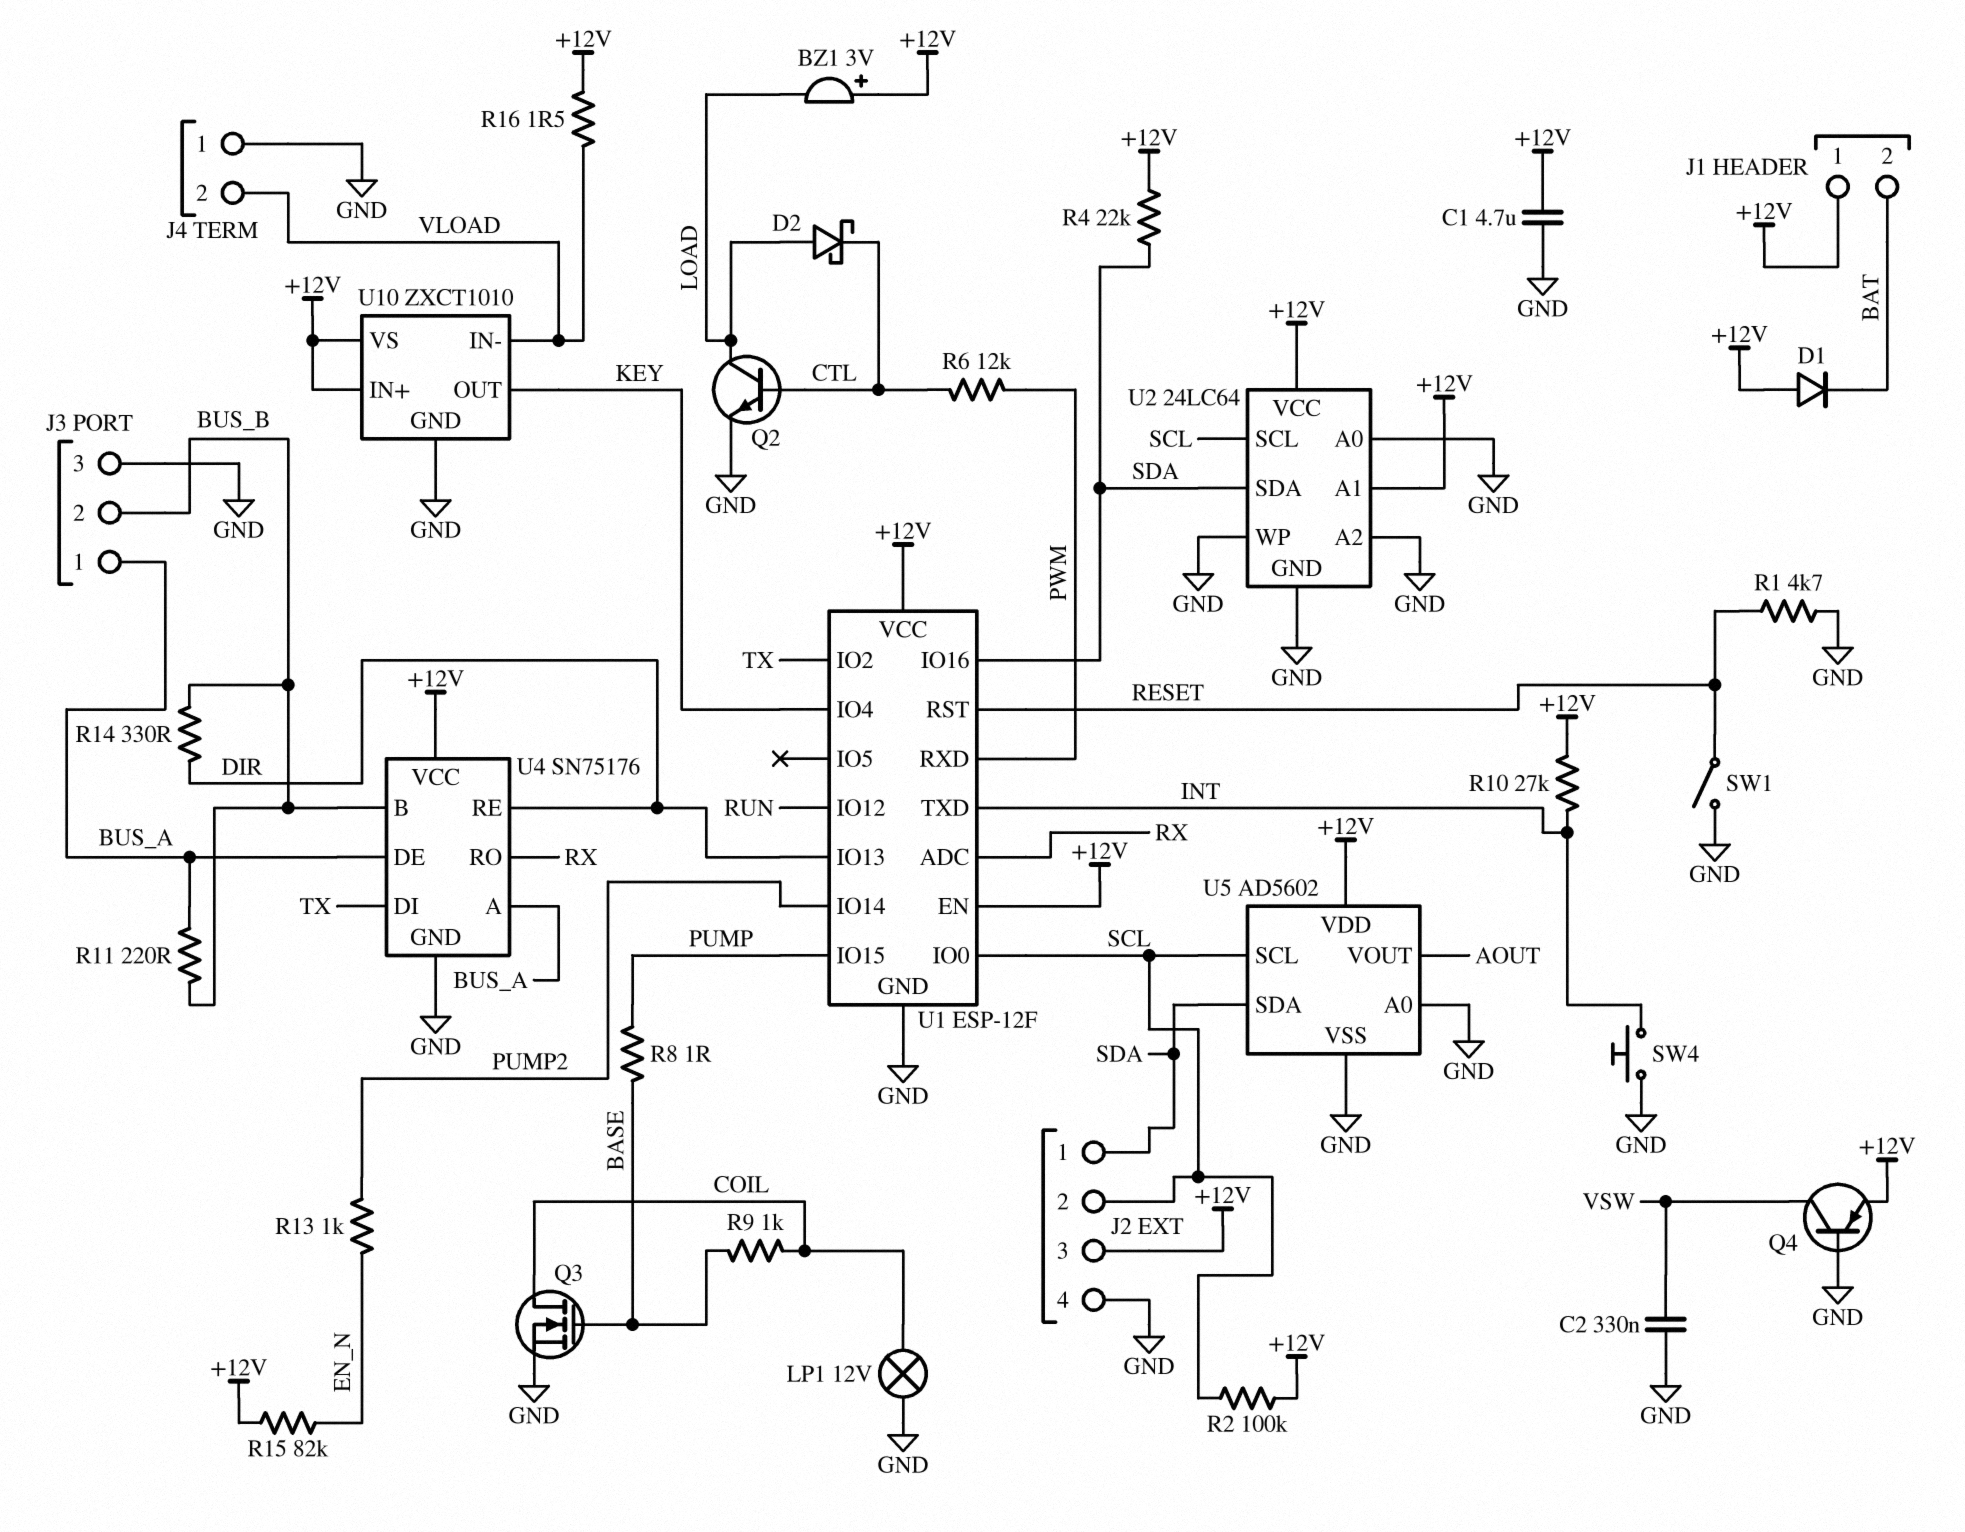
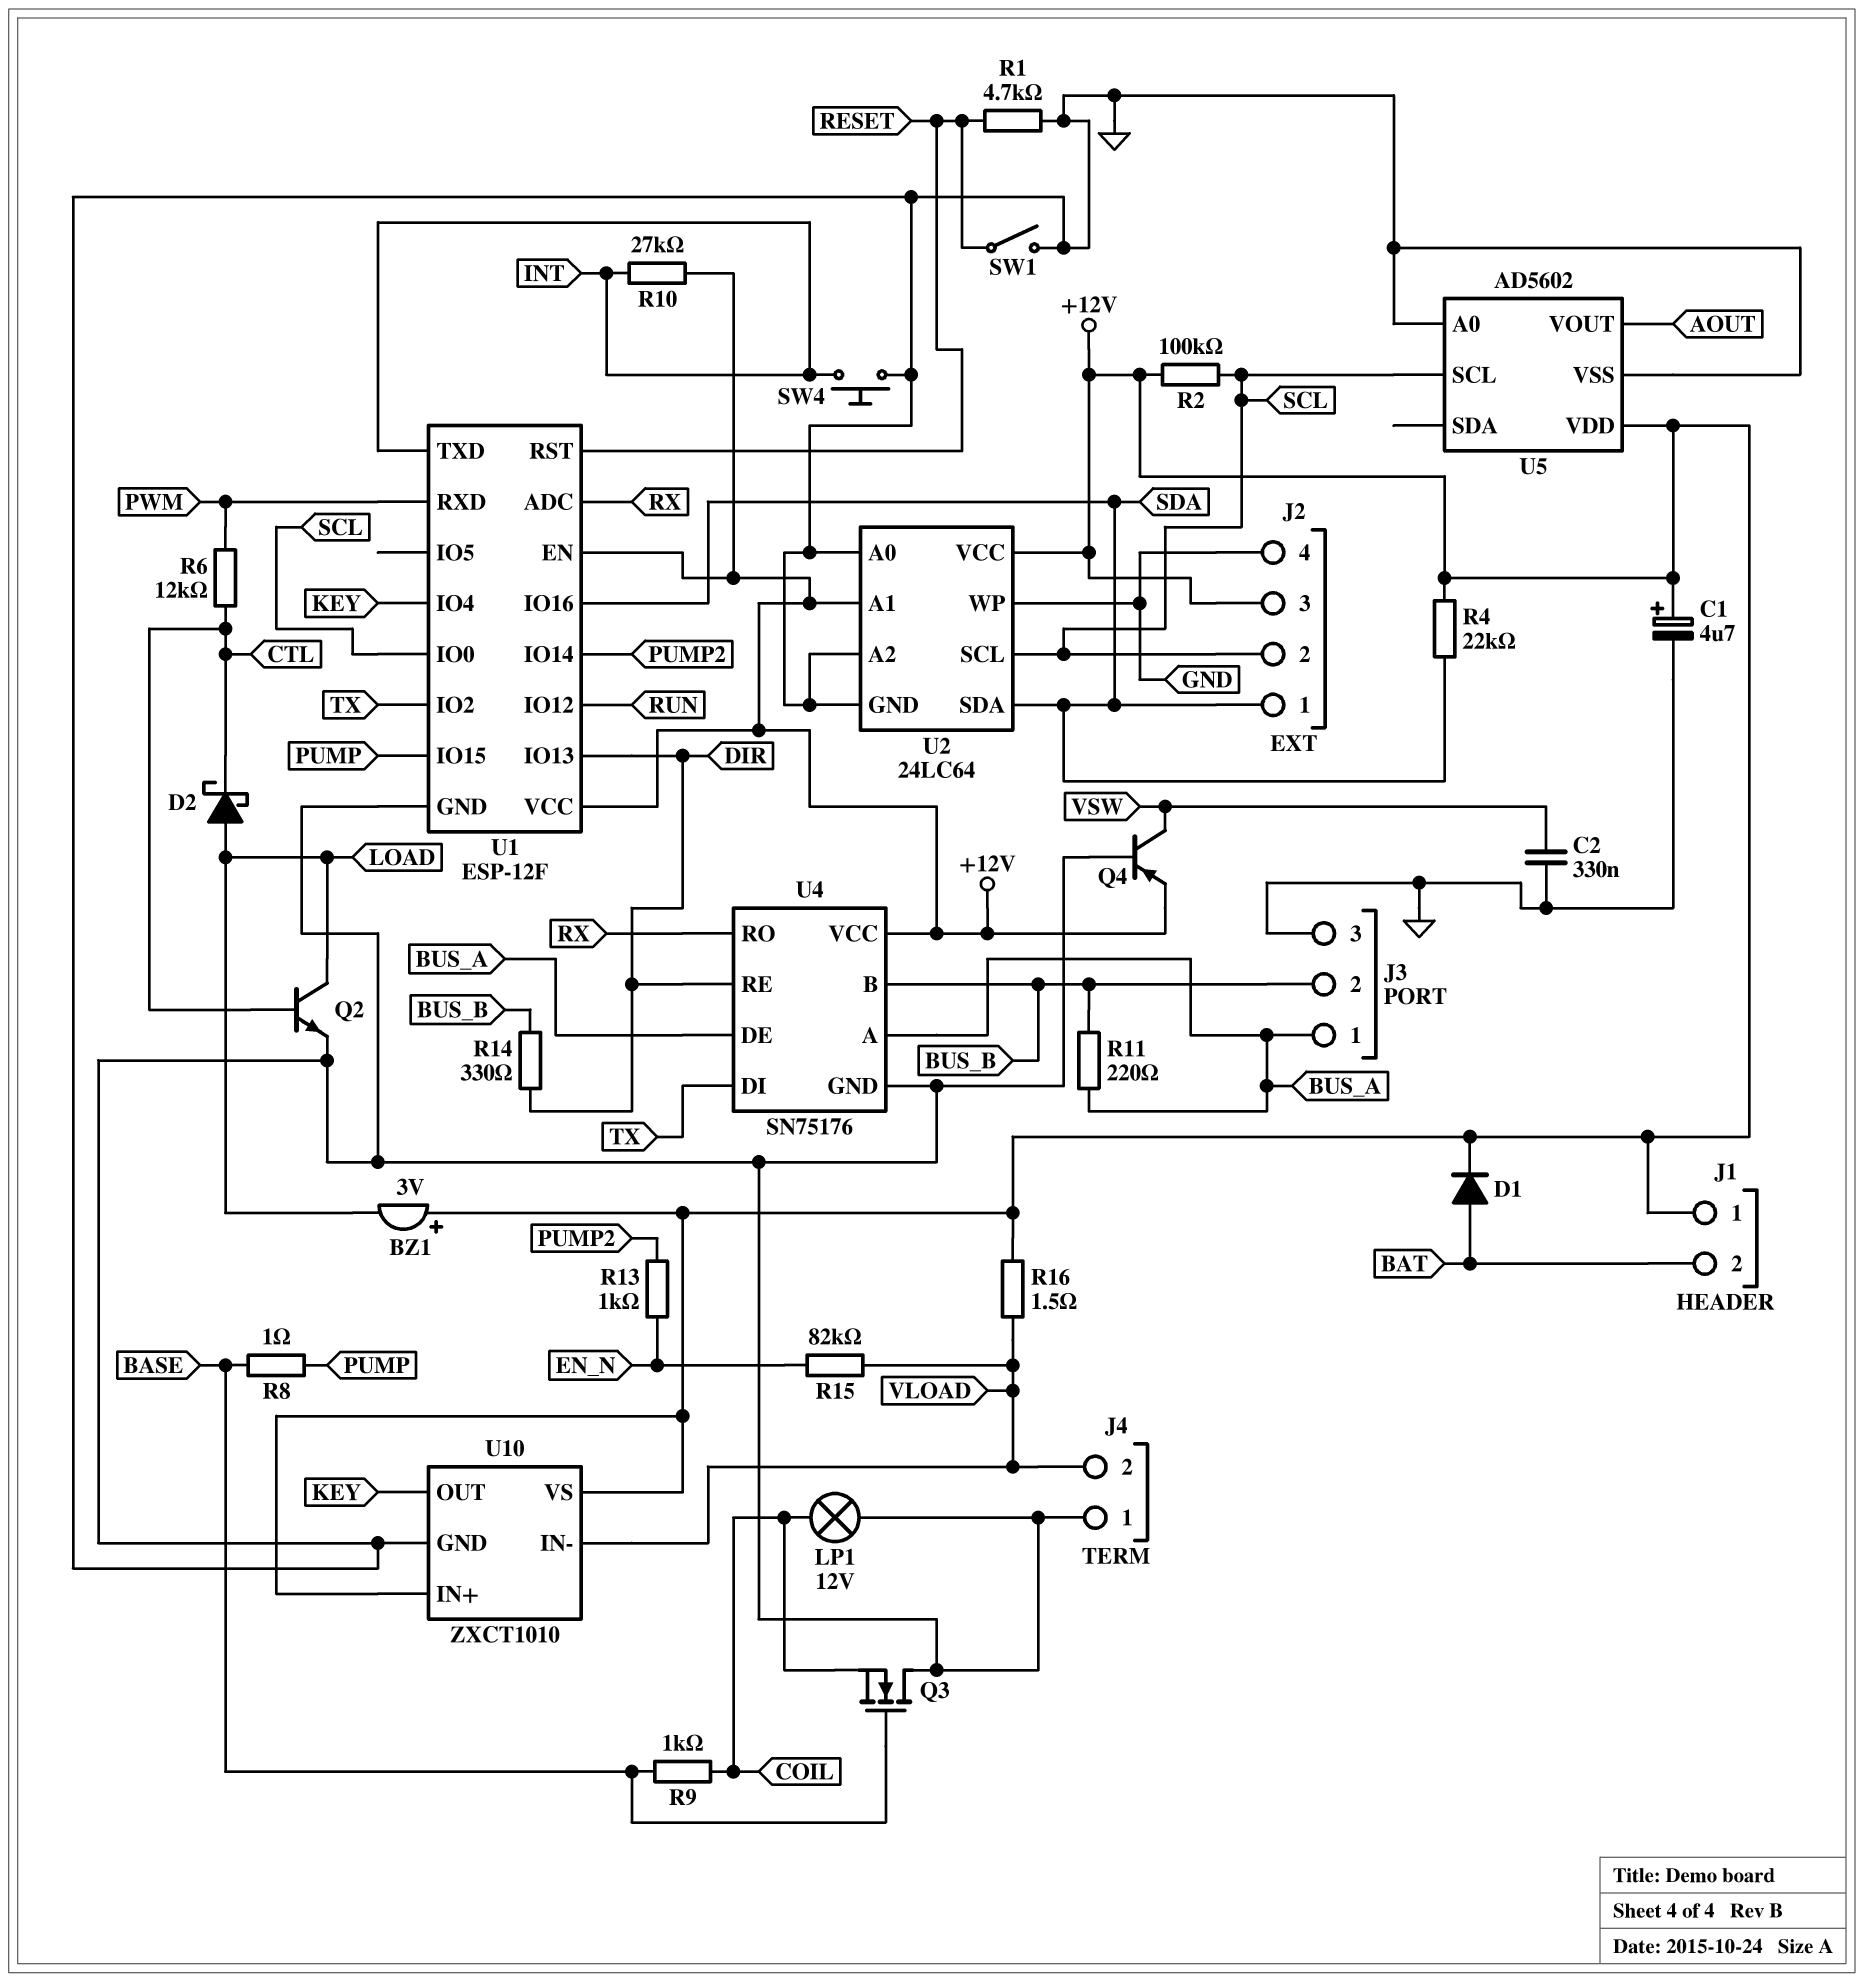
C1: 4.7uF (+12V, GND) -> 4.7uF (plus +12V, minus GND)
D1: diode (A +12V, K BAT) -> diode (A BAT, K +12V)
Q3: NMOS (G BASE, D COIL, S GND) -> NMOS (G BASE, D GND, S COIL)
R15: 82k (+12V, EN_N) -> 82k (EN_N, VLOAD)
U5 pin SDA: SDA -> none

